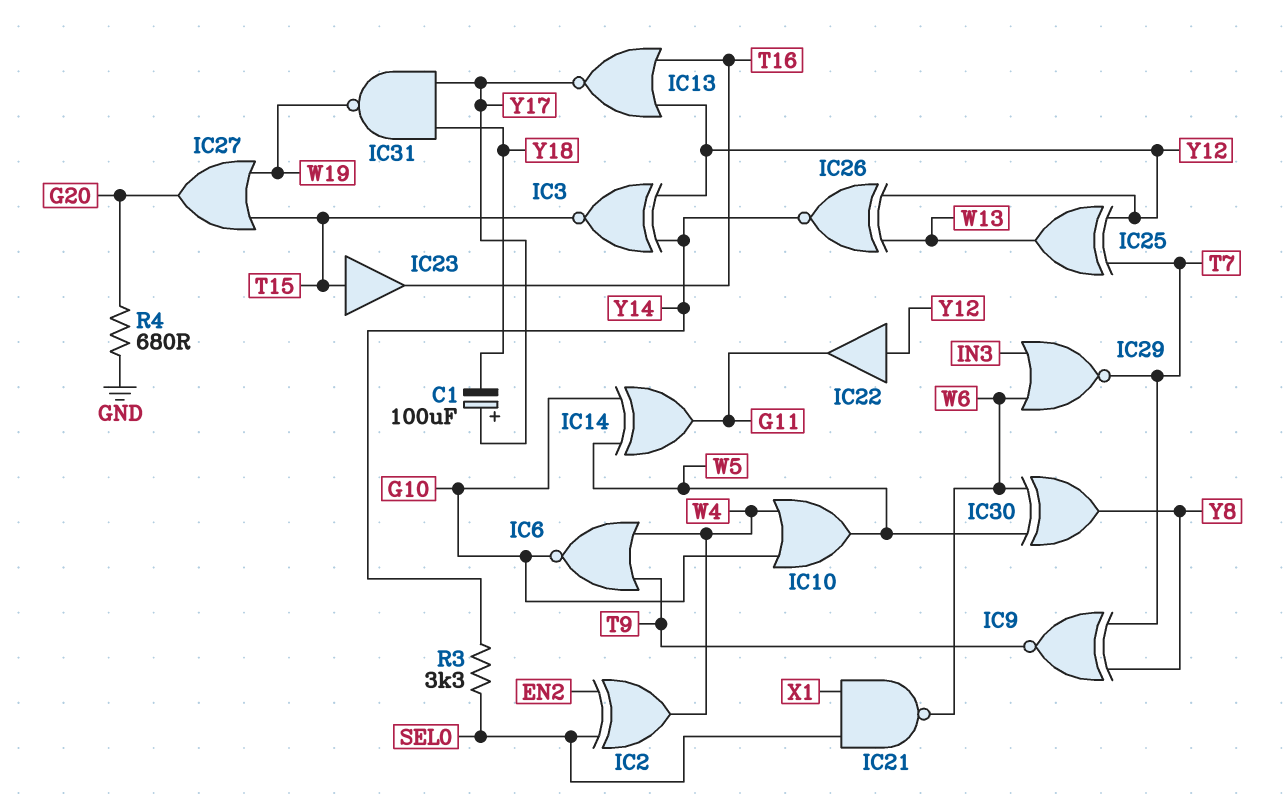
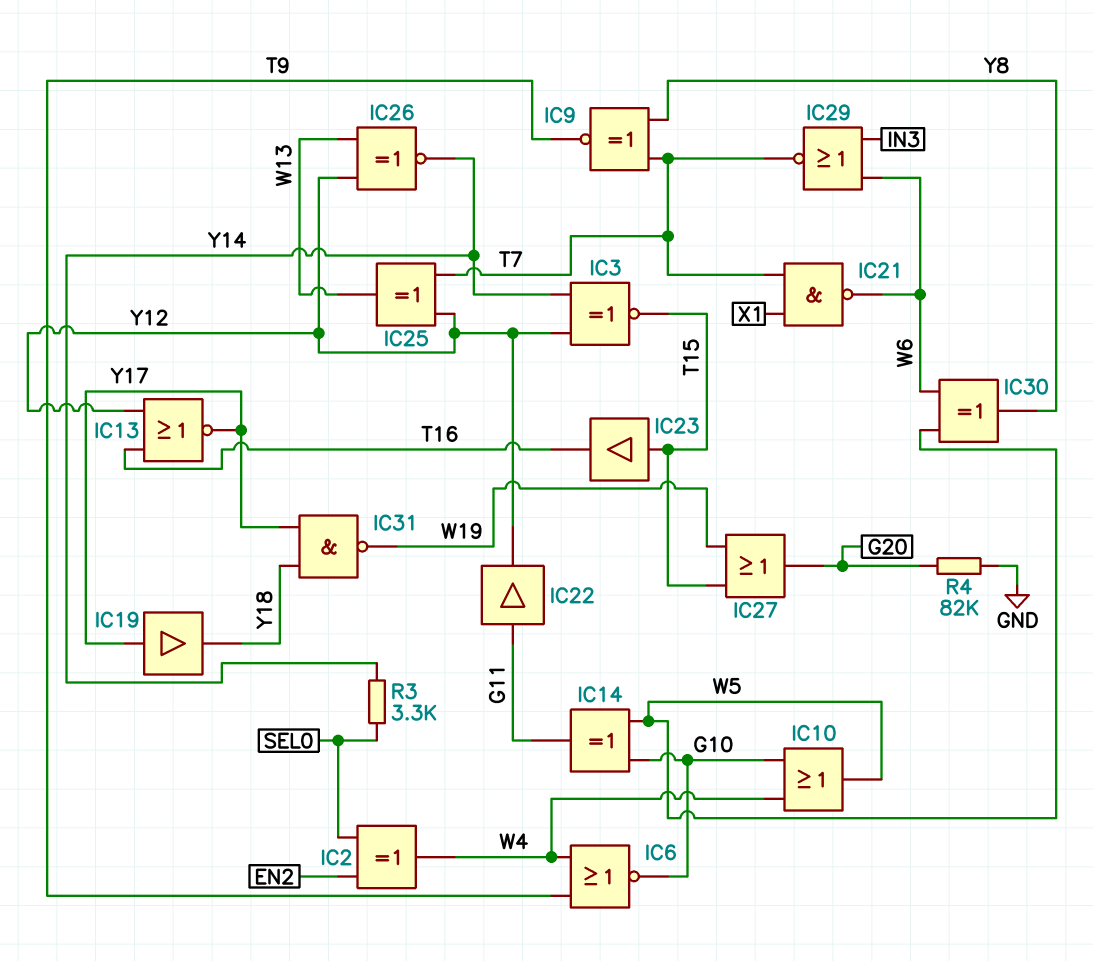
C1: 100uF (plus Y17, minus Y18) -> none
IC19: none -> buffer (in Y17, out Y18)
IC21: NAND (in SEL0, in X1, out W6) -> NAND (in T7, in X1, out W6)
IC22: buffer (in Y12, out G11) -> buffer (in G11, out Y12)
R4: 680 (G20, GND) -> 82k (G20, GND)

